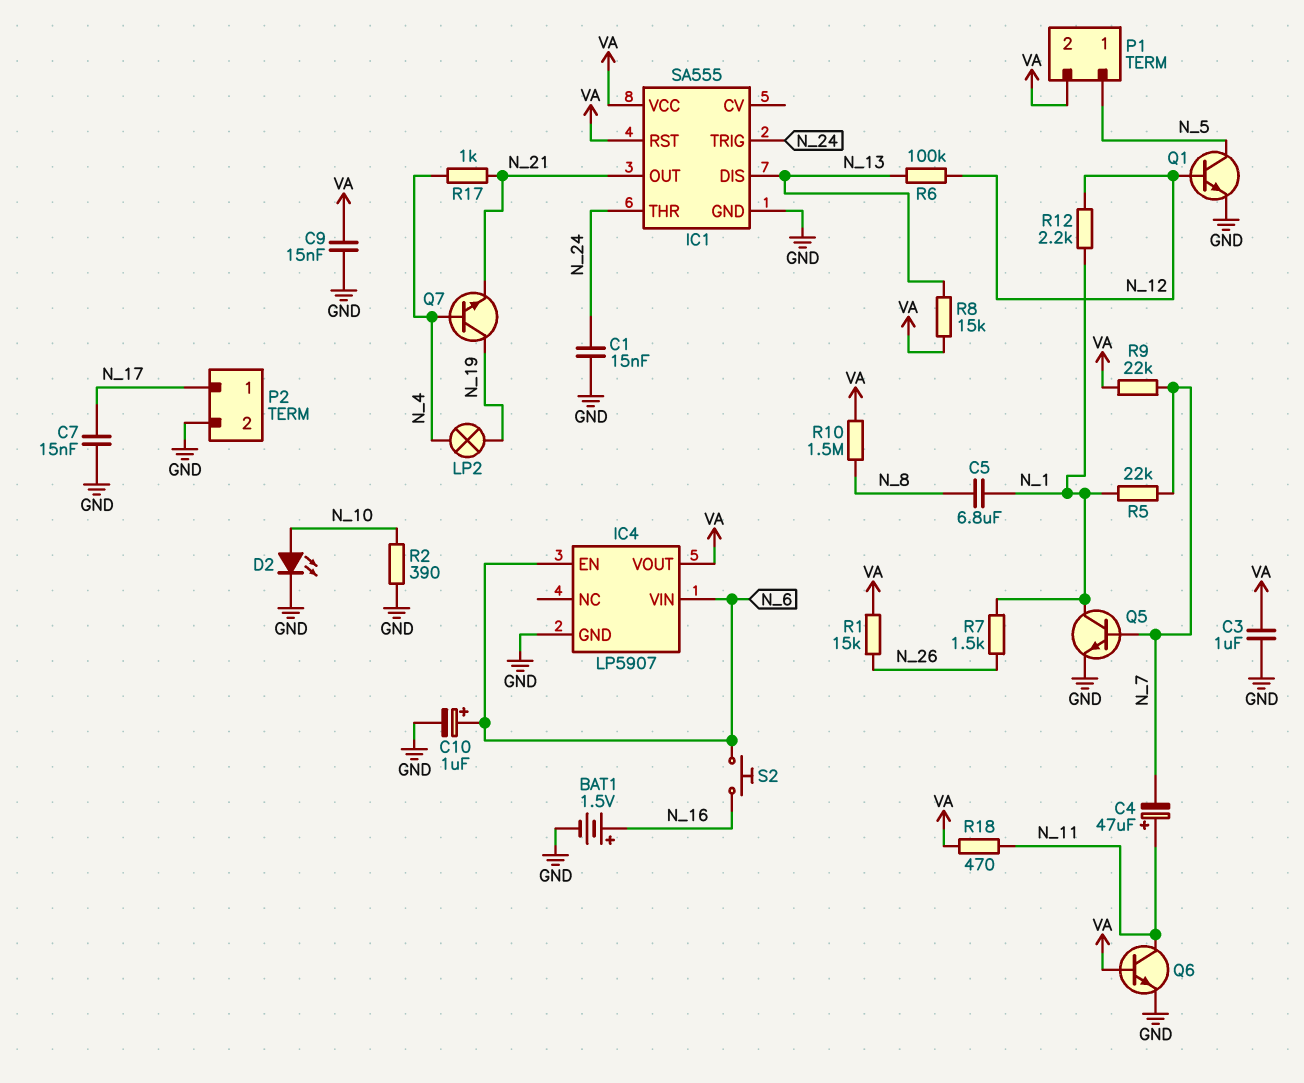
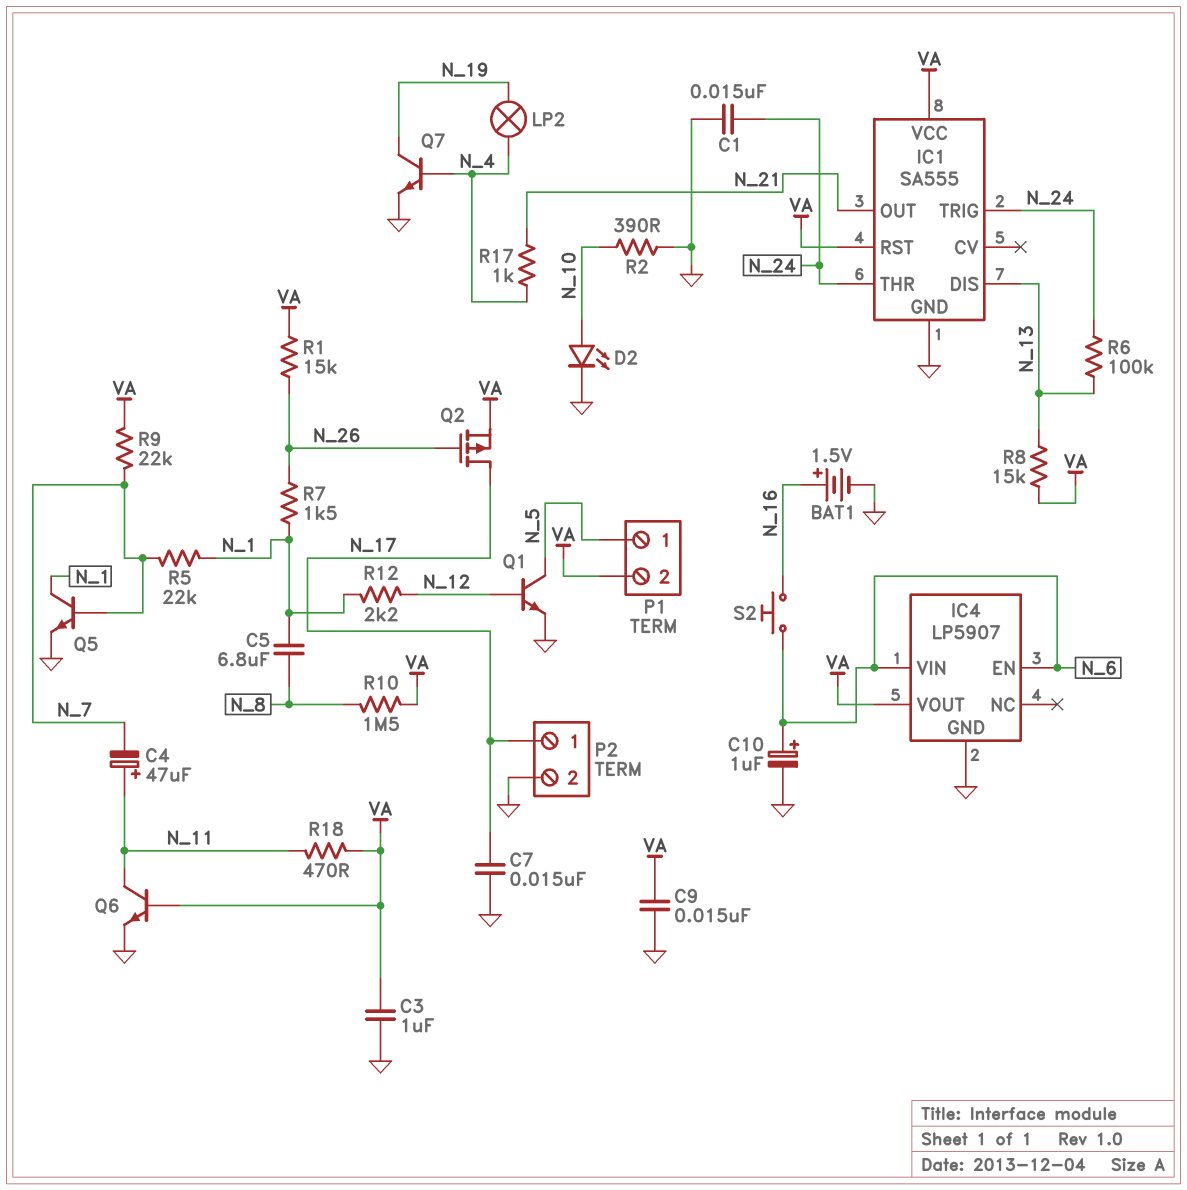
Q2: none -> PMOS (G N_26, D N_17, S VA)
Q7: NPN (B N_4, C N_19, E N_21) -> NPN (B N_4, C N_19, E GND)
R6: 100k (N_12, N_13) -> 100k (N_13, N_24)

